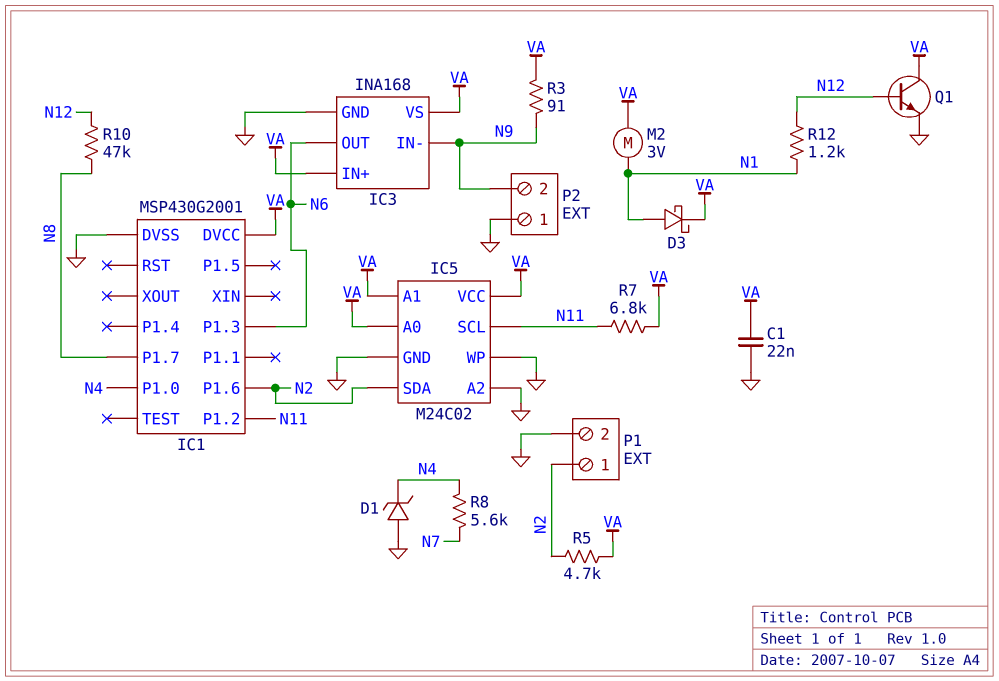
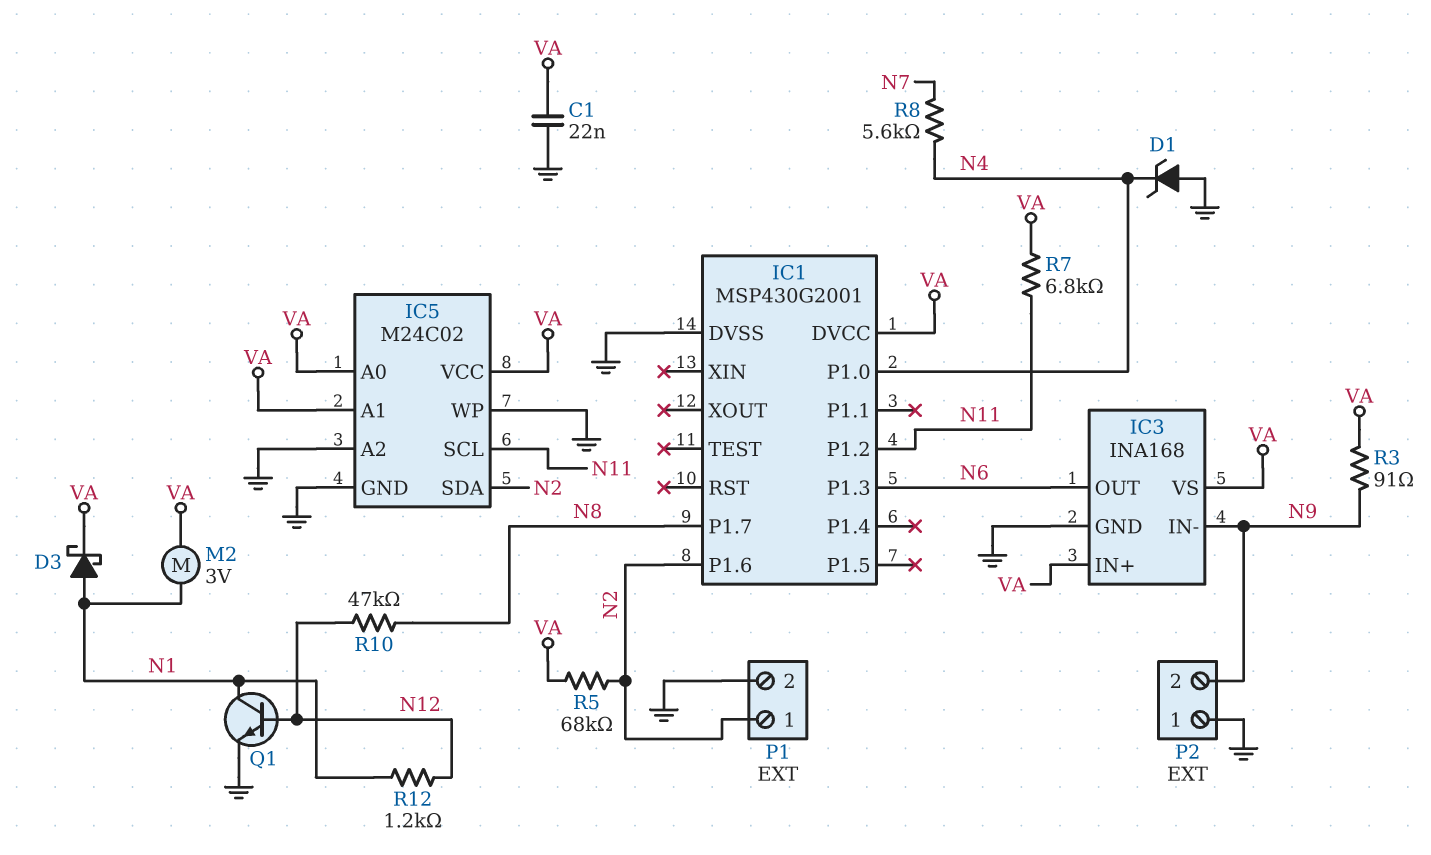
Q1: NPN (B N12, C VA, E GND) -> NPN (B N12, C N1, E GND)
R5: 4.7k (N2, VA) -> 68k (N2, VA)

